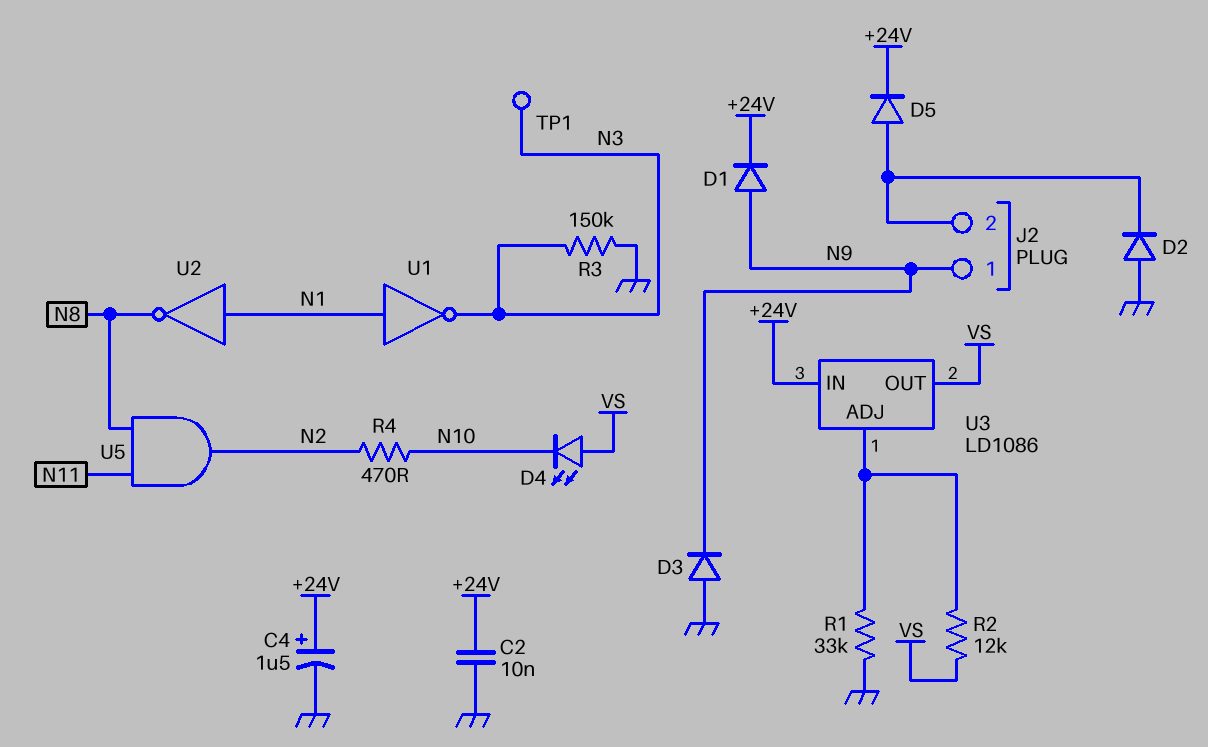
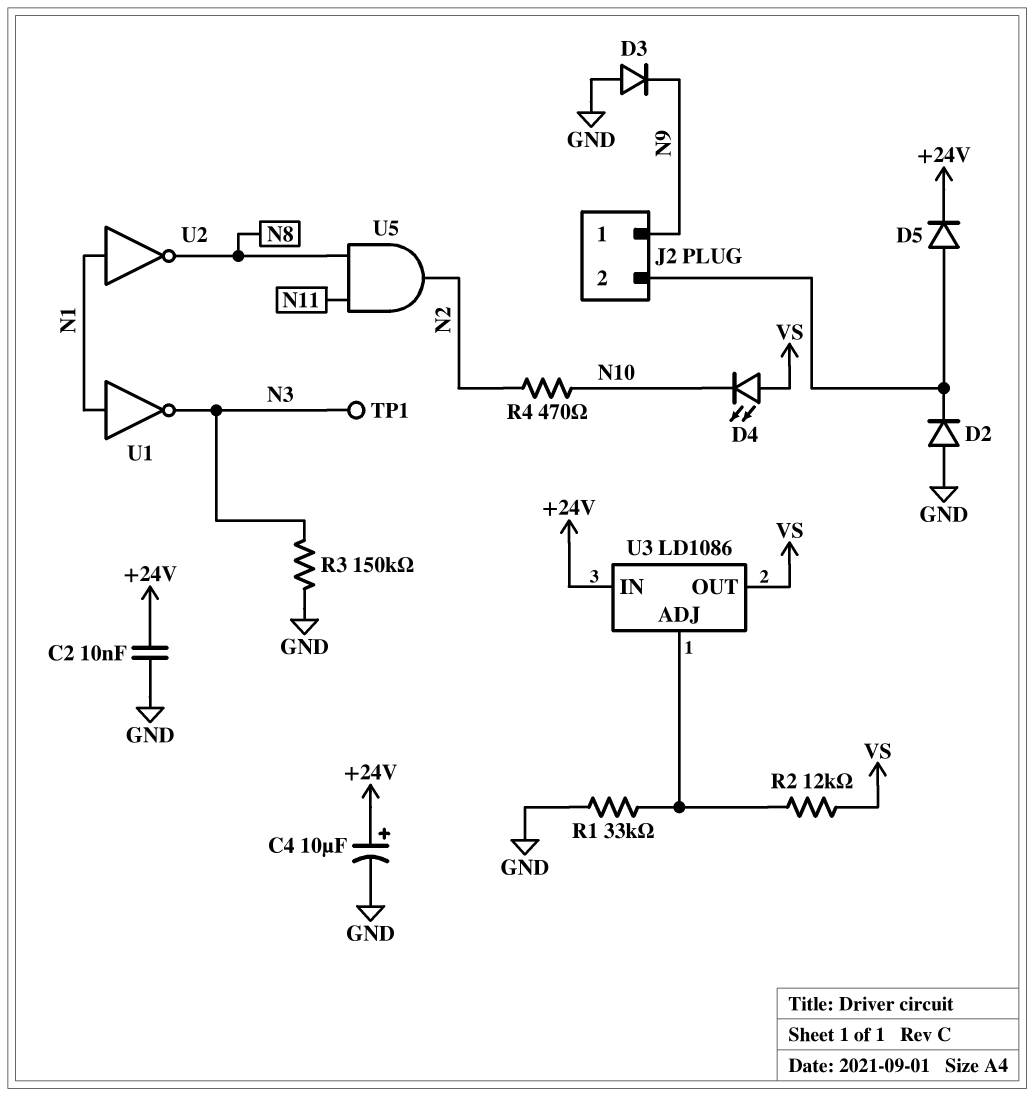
C4: 1.5uF (plus +24V, minus GND) -> 10uF (plus +24V, minus GND)
D1: diode (A N9, K +24V) -> none

